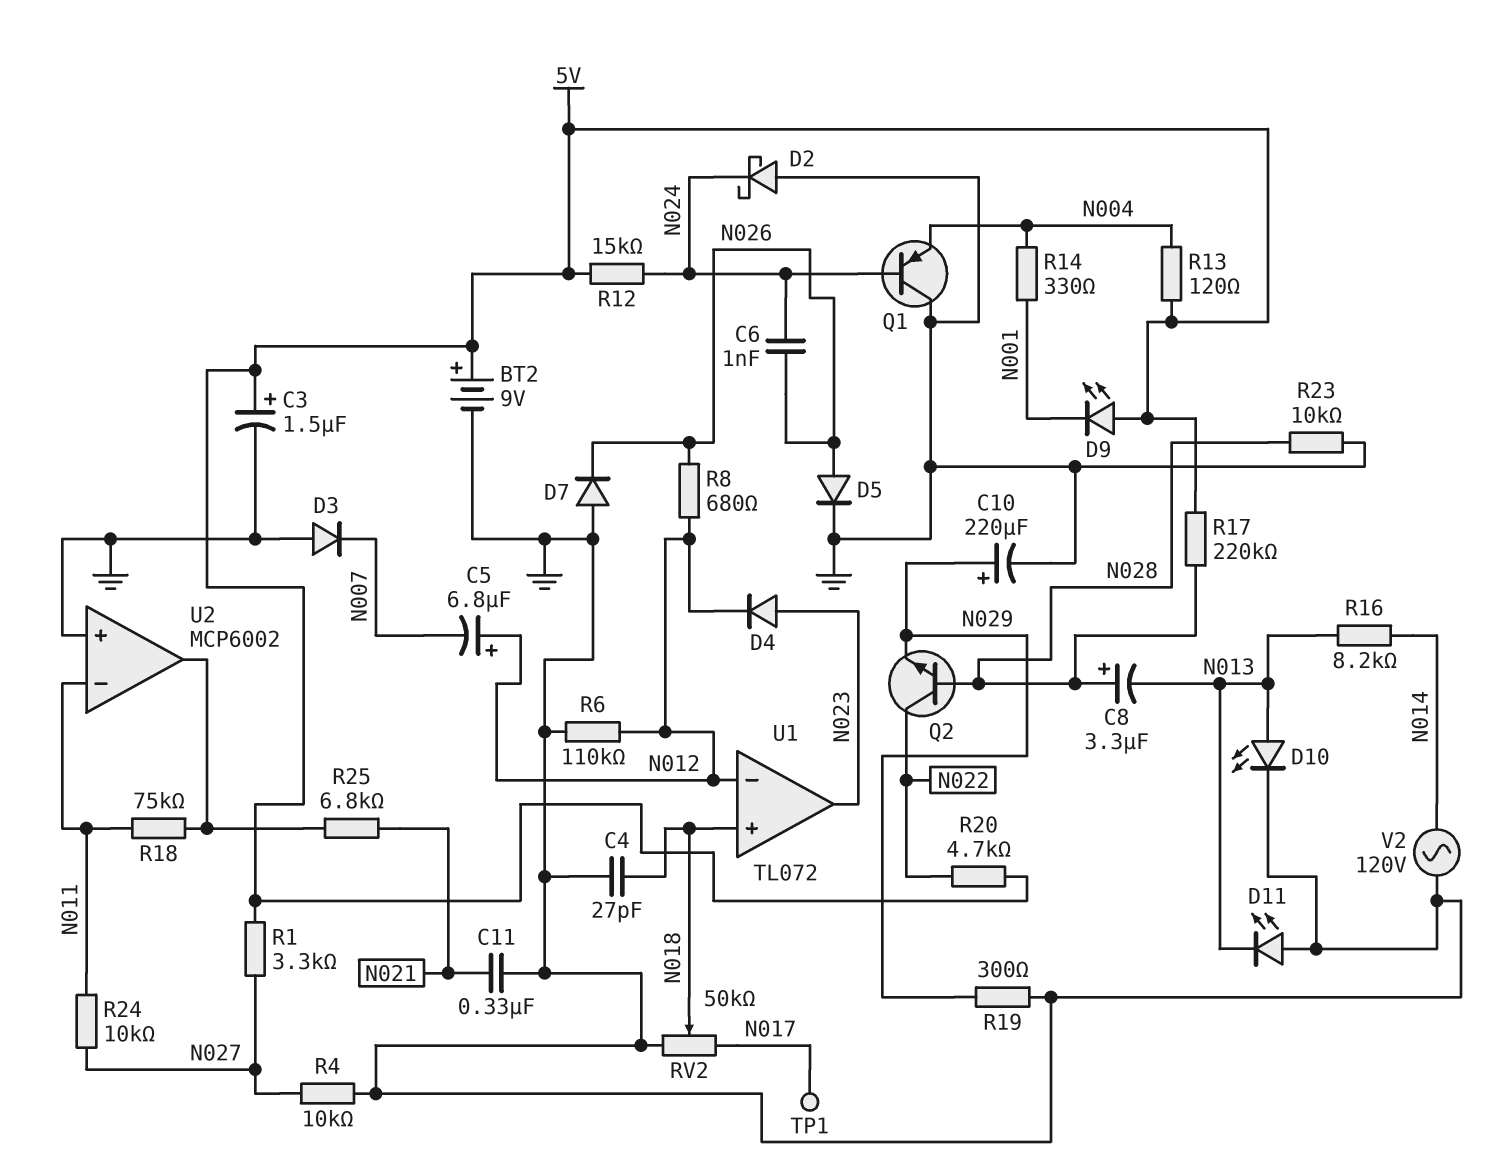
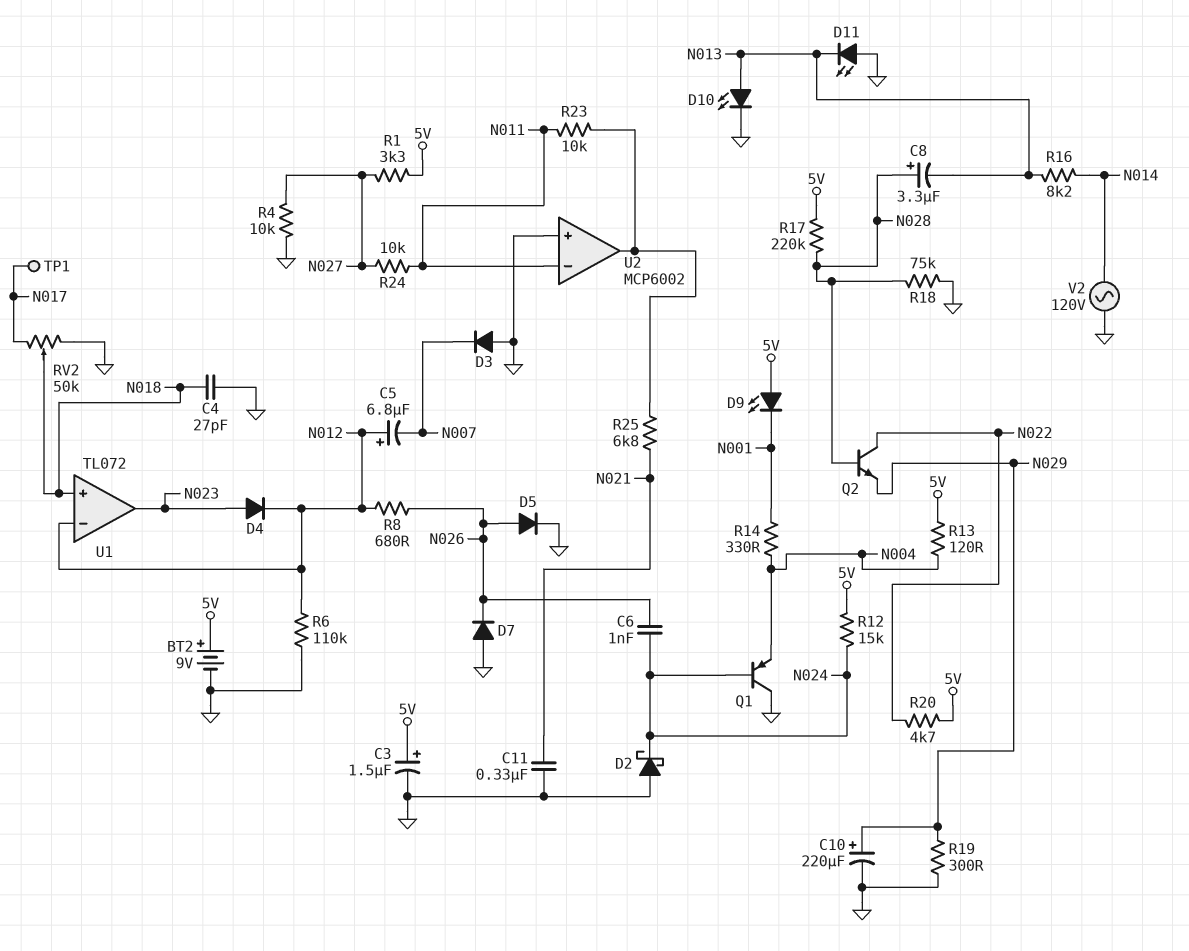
R18: 75k (N011, U2/out) -> 75k (GND, N028)
R23: 10k (GND, N028) -> 10k (N011, U2/out)

